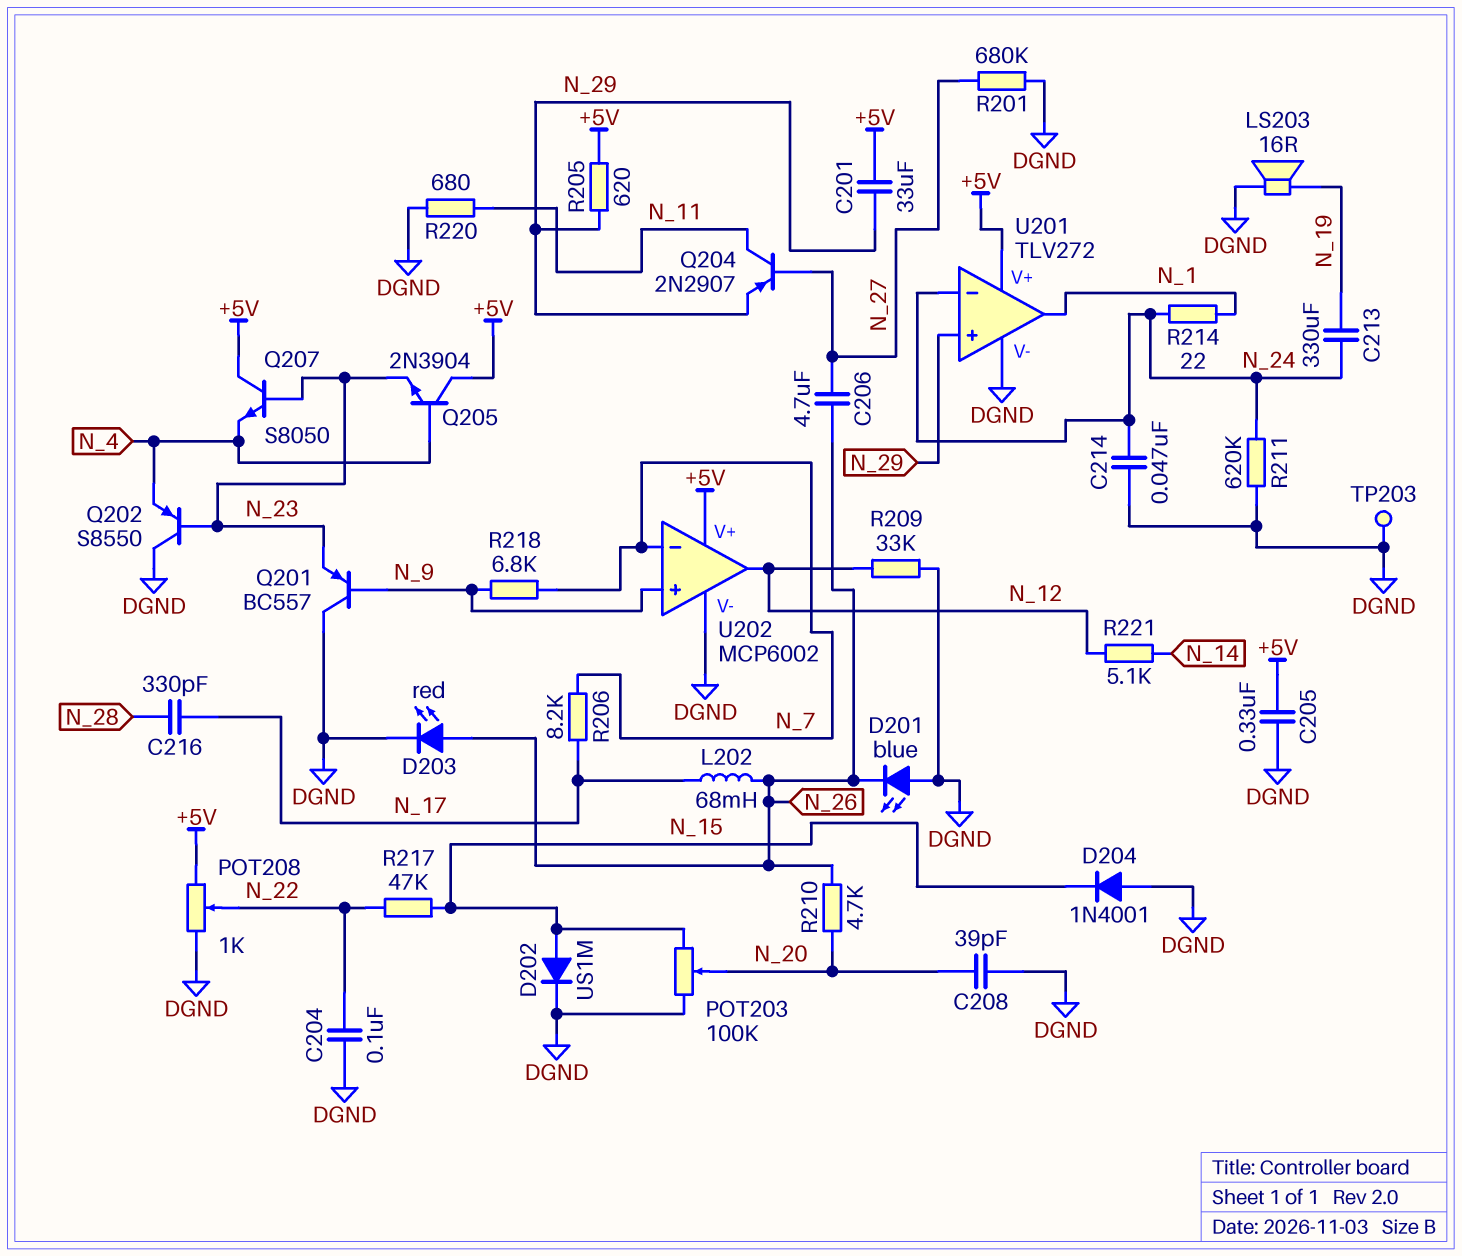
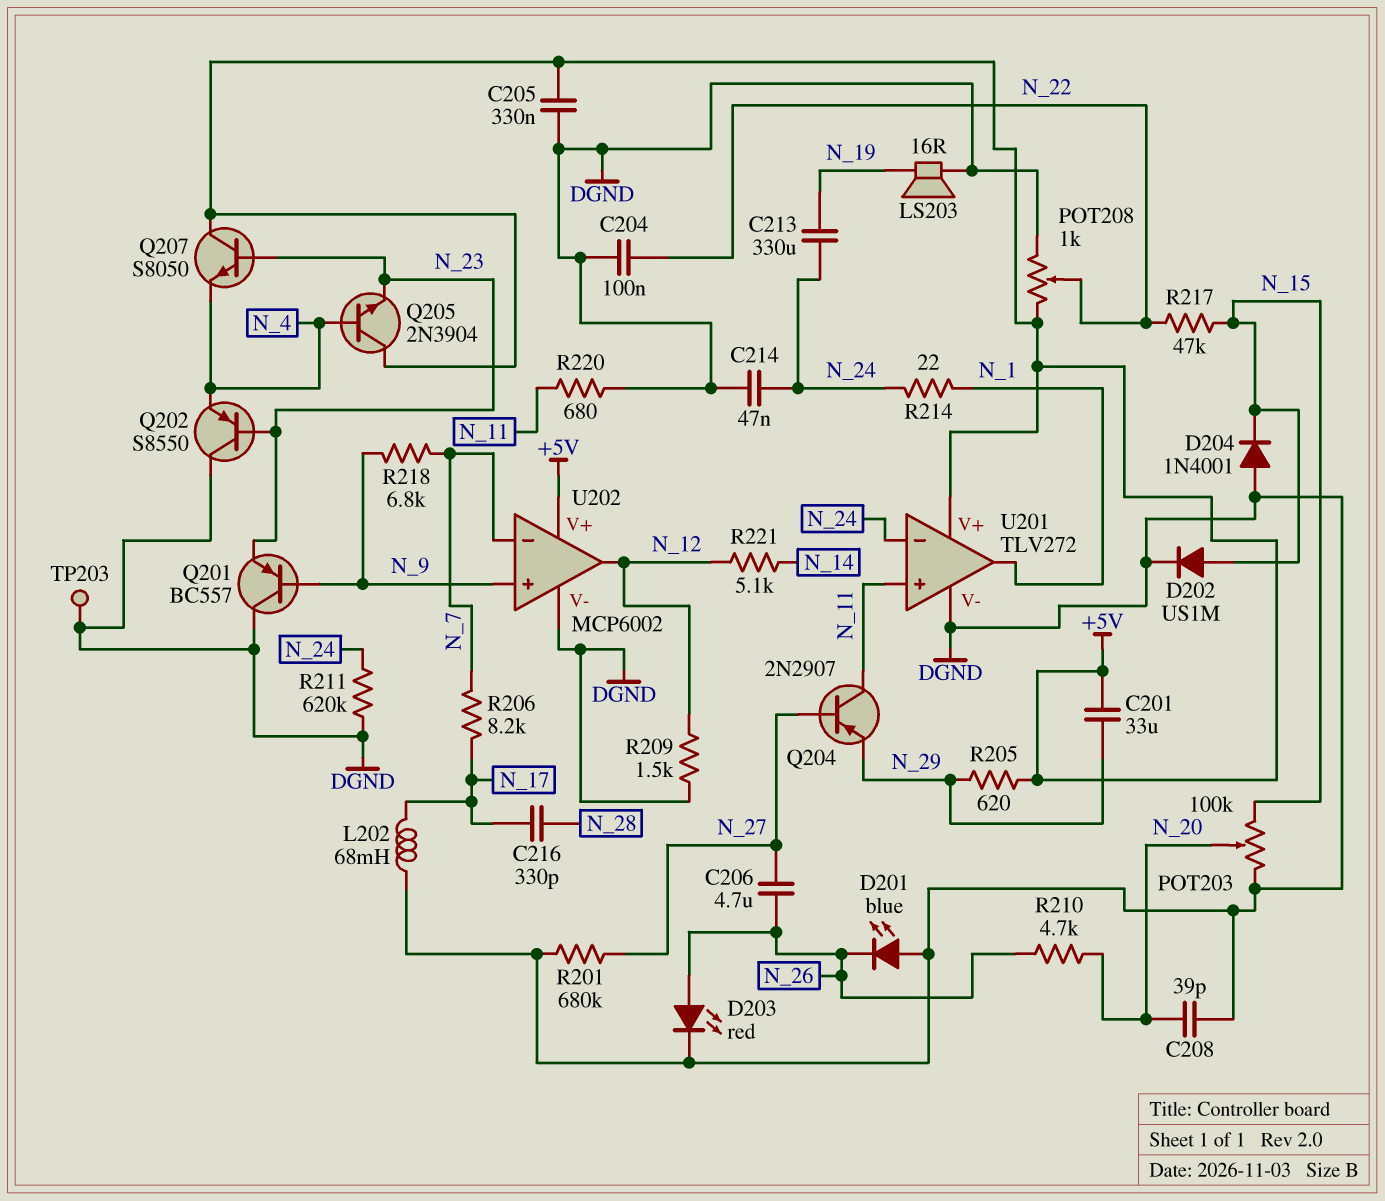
L202: 68mH (N_17, N_26) -> 68mH (DGND, N_17)
R209: 33k (DGND, N_12) -> 1.5k (DGND, N_12)
U201 pin in+: N_29 -> N_11

